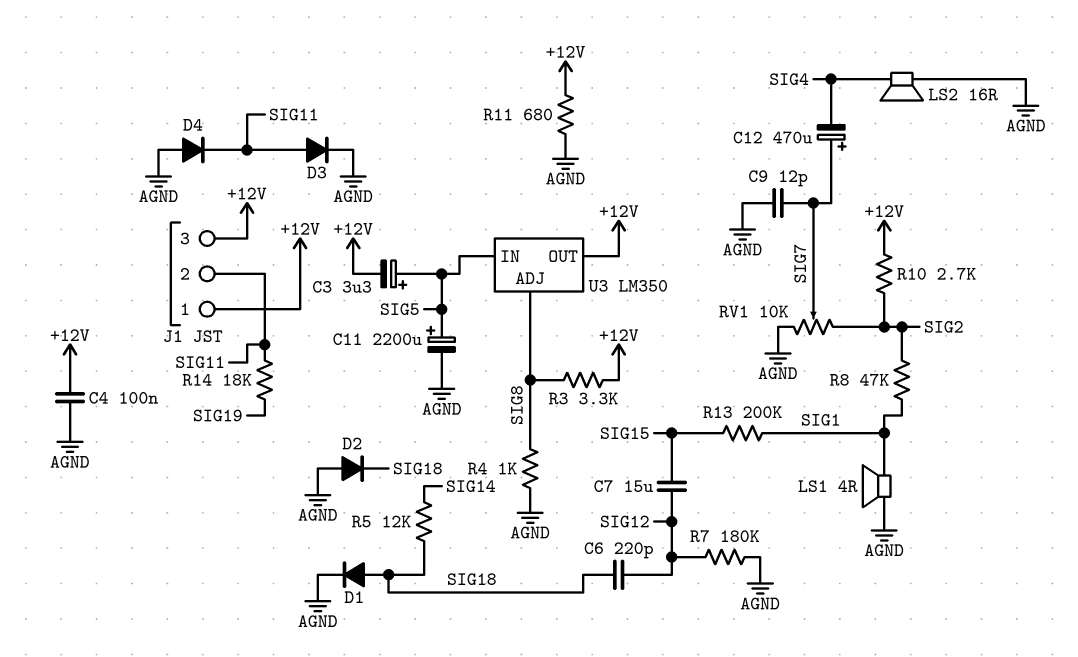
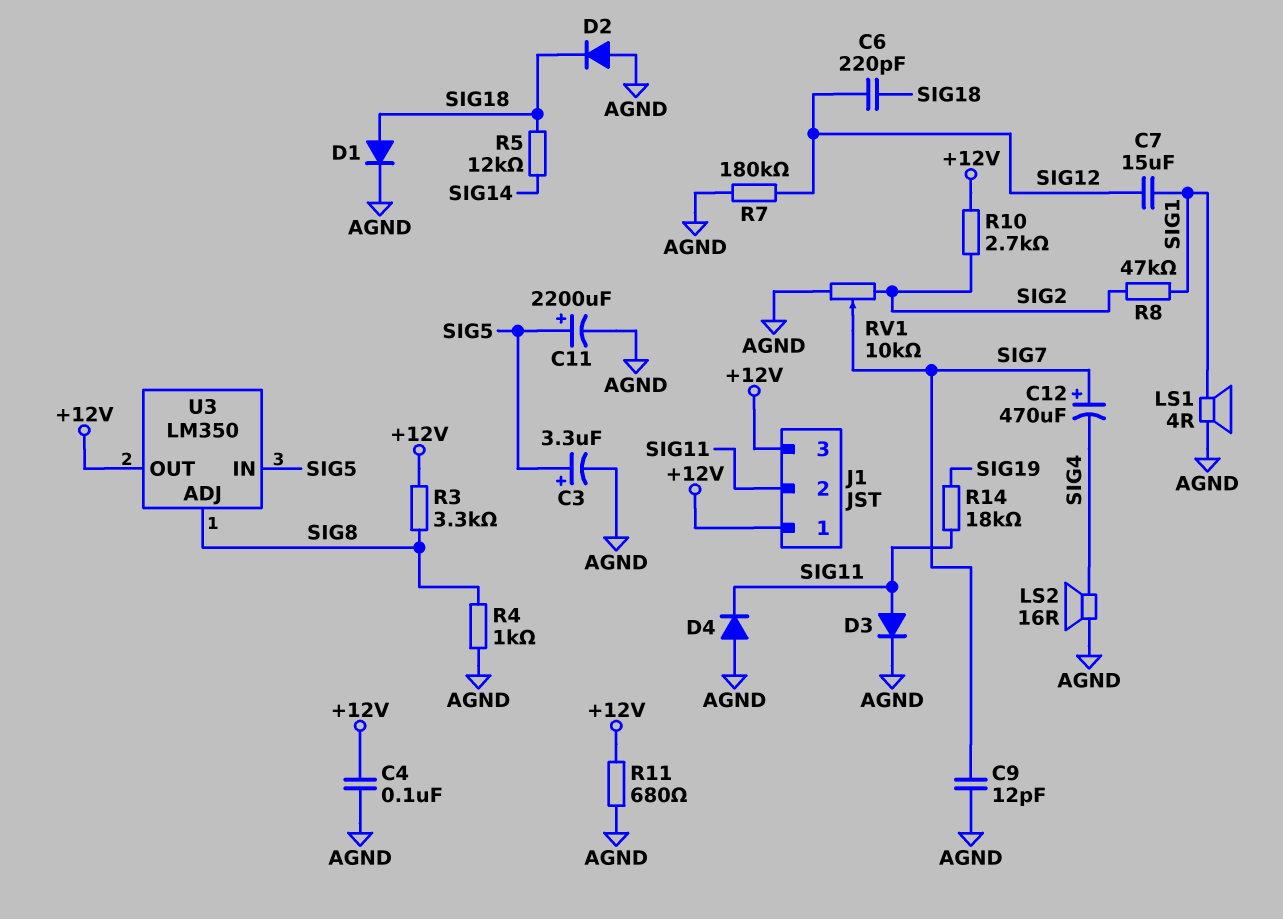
C3: 3.3uF (plus SIG5, minus +12V) -> 3.3uF (plus SIG5, minus AGND)
C7: 15uF (SIG12, SIG15) -> 15uF (SIG1, SIG12)
R13: 200k (SIG1, SIG15) -> none

